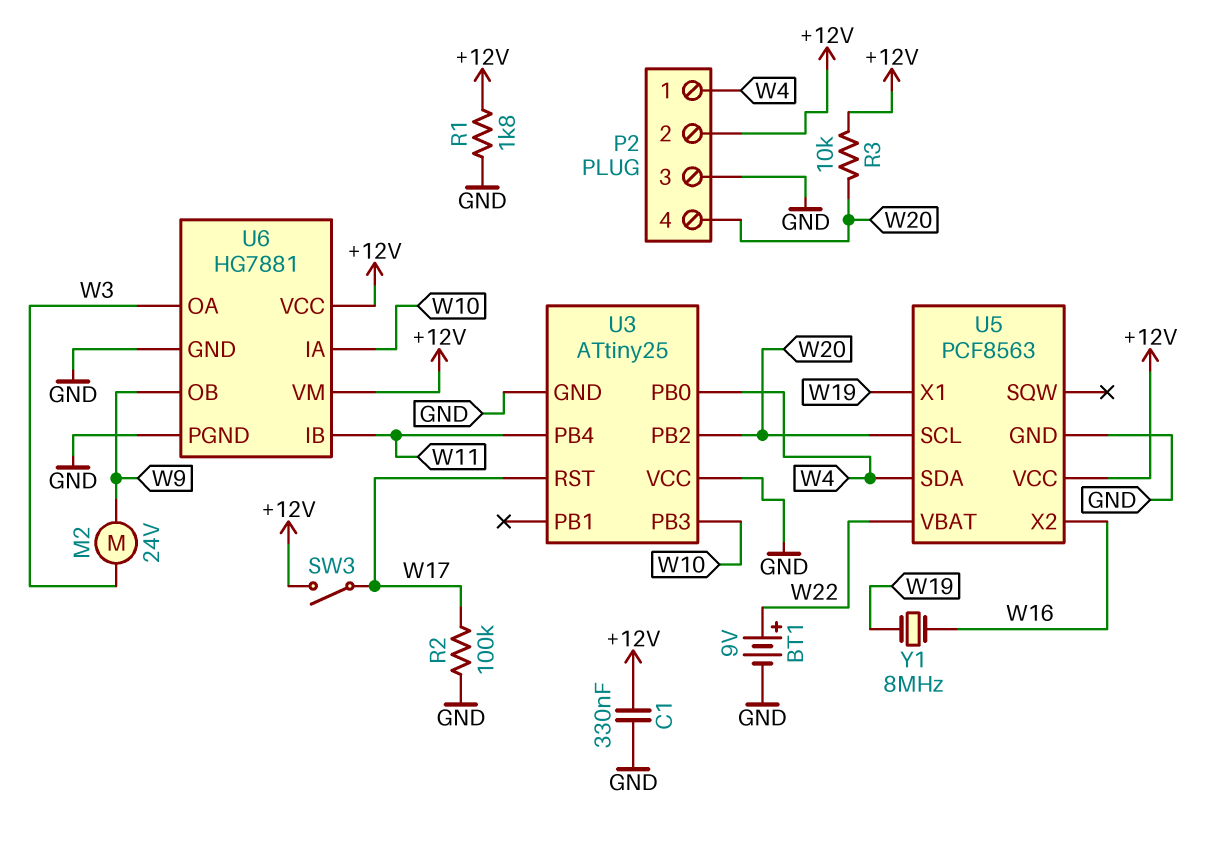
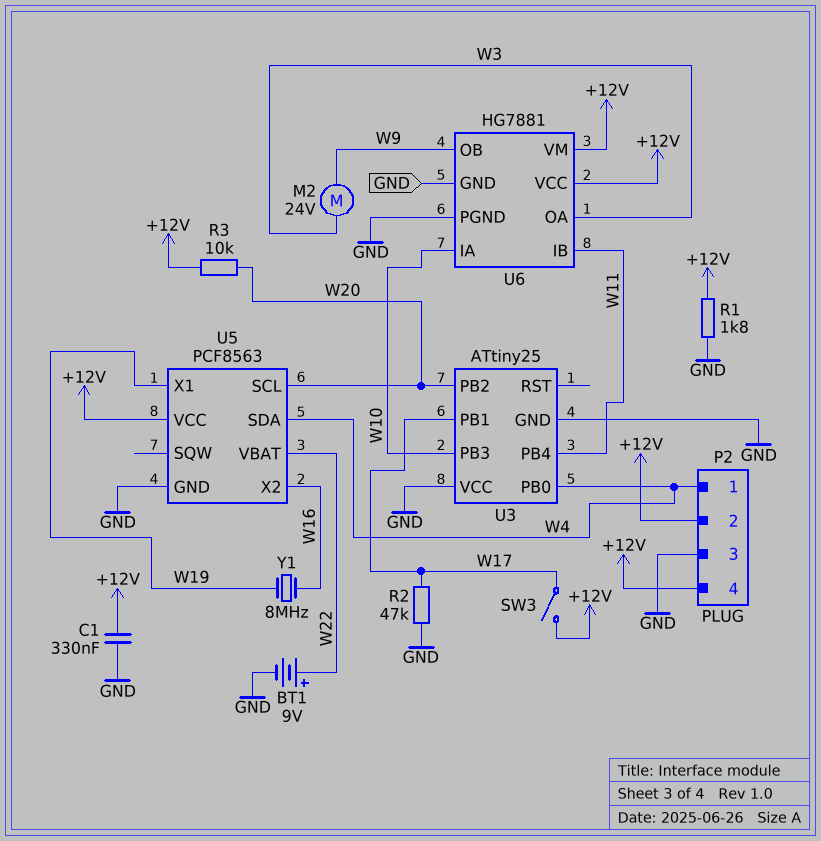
P2 pin 4: W20 -> +12V
R2: 100k (GND, W17) -> 47k (GND, W17)
U3 pin PB1: none -> W17
U3 pin RST: W17 -> none

